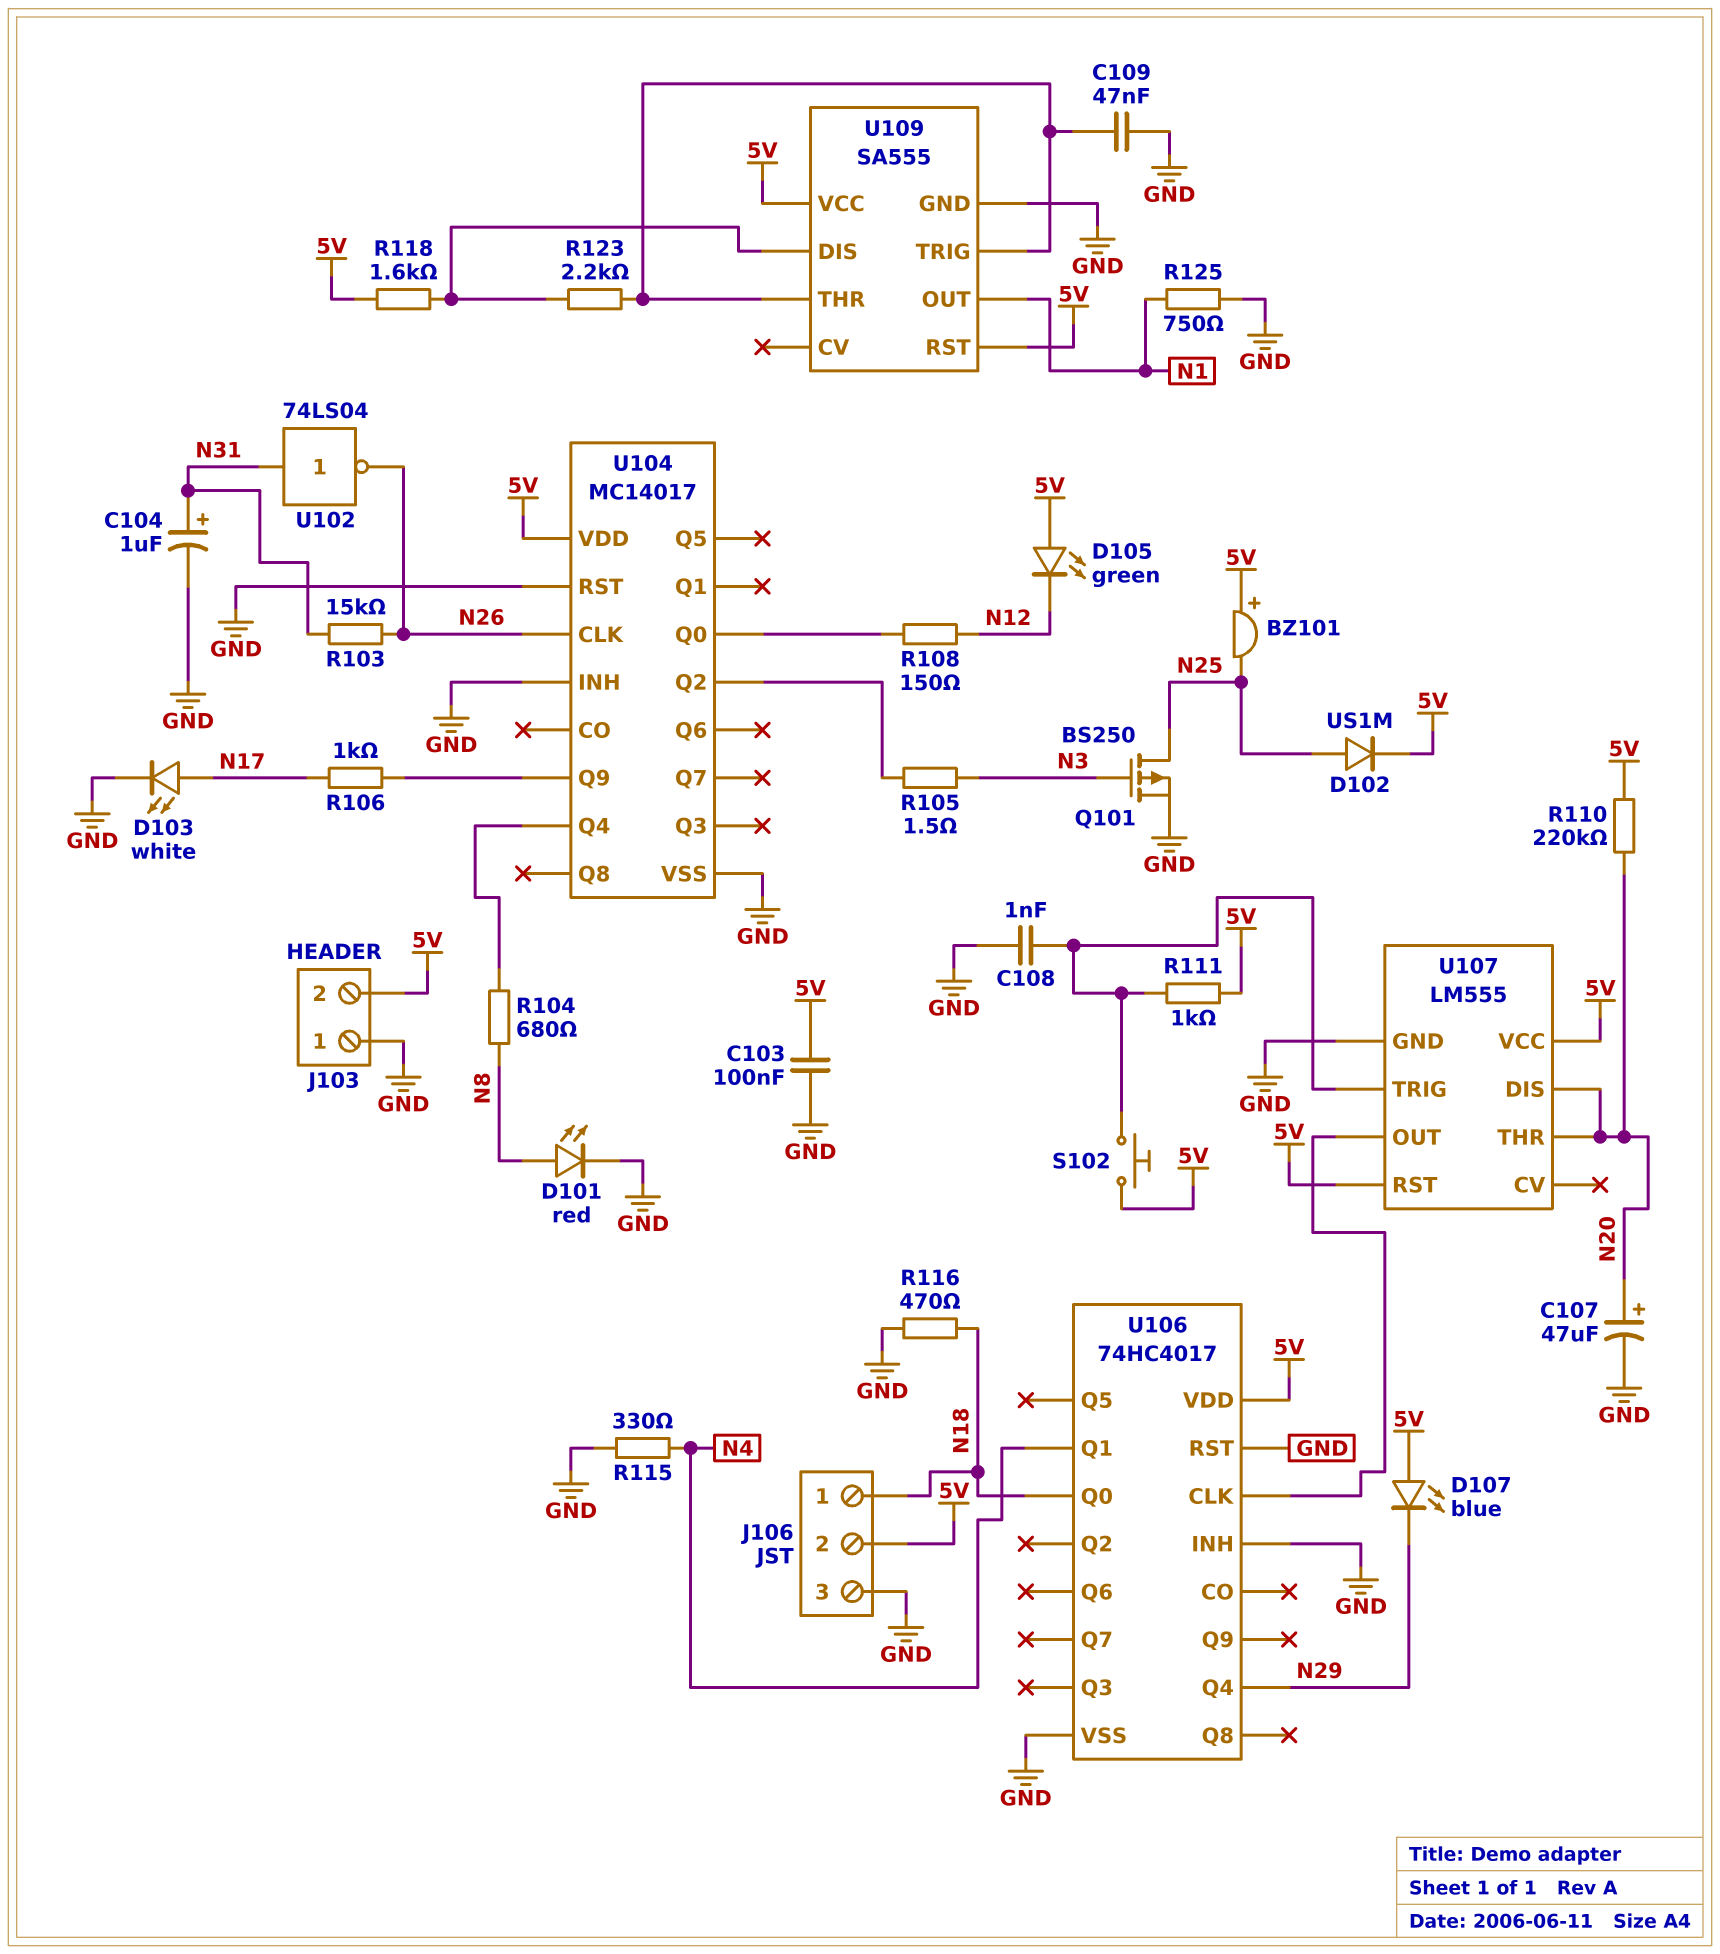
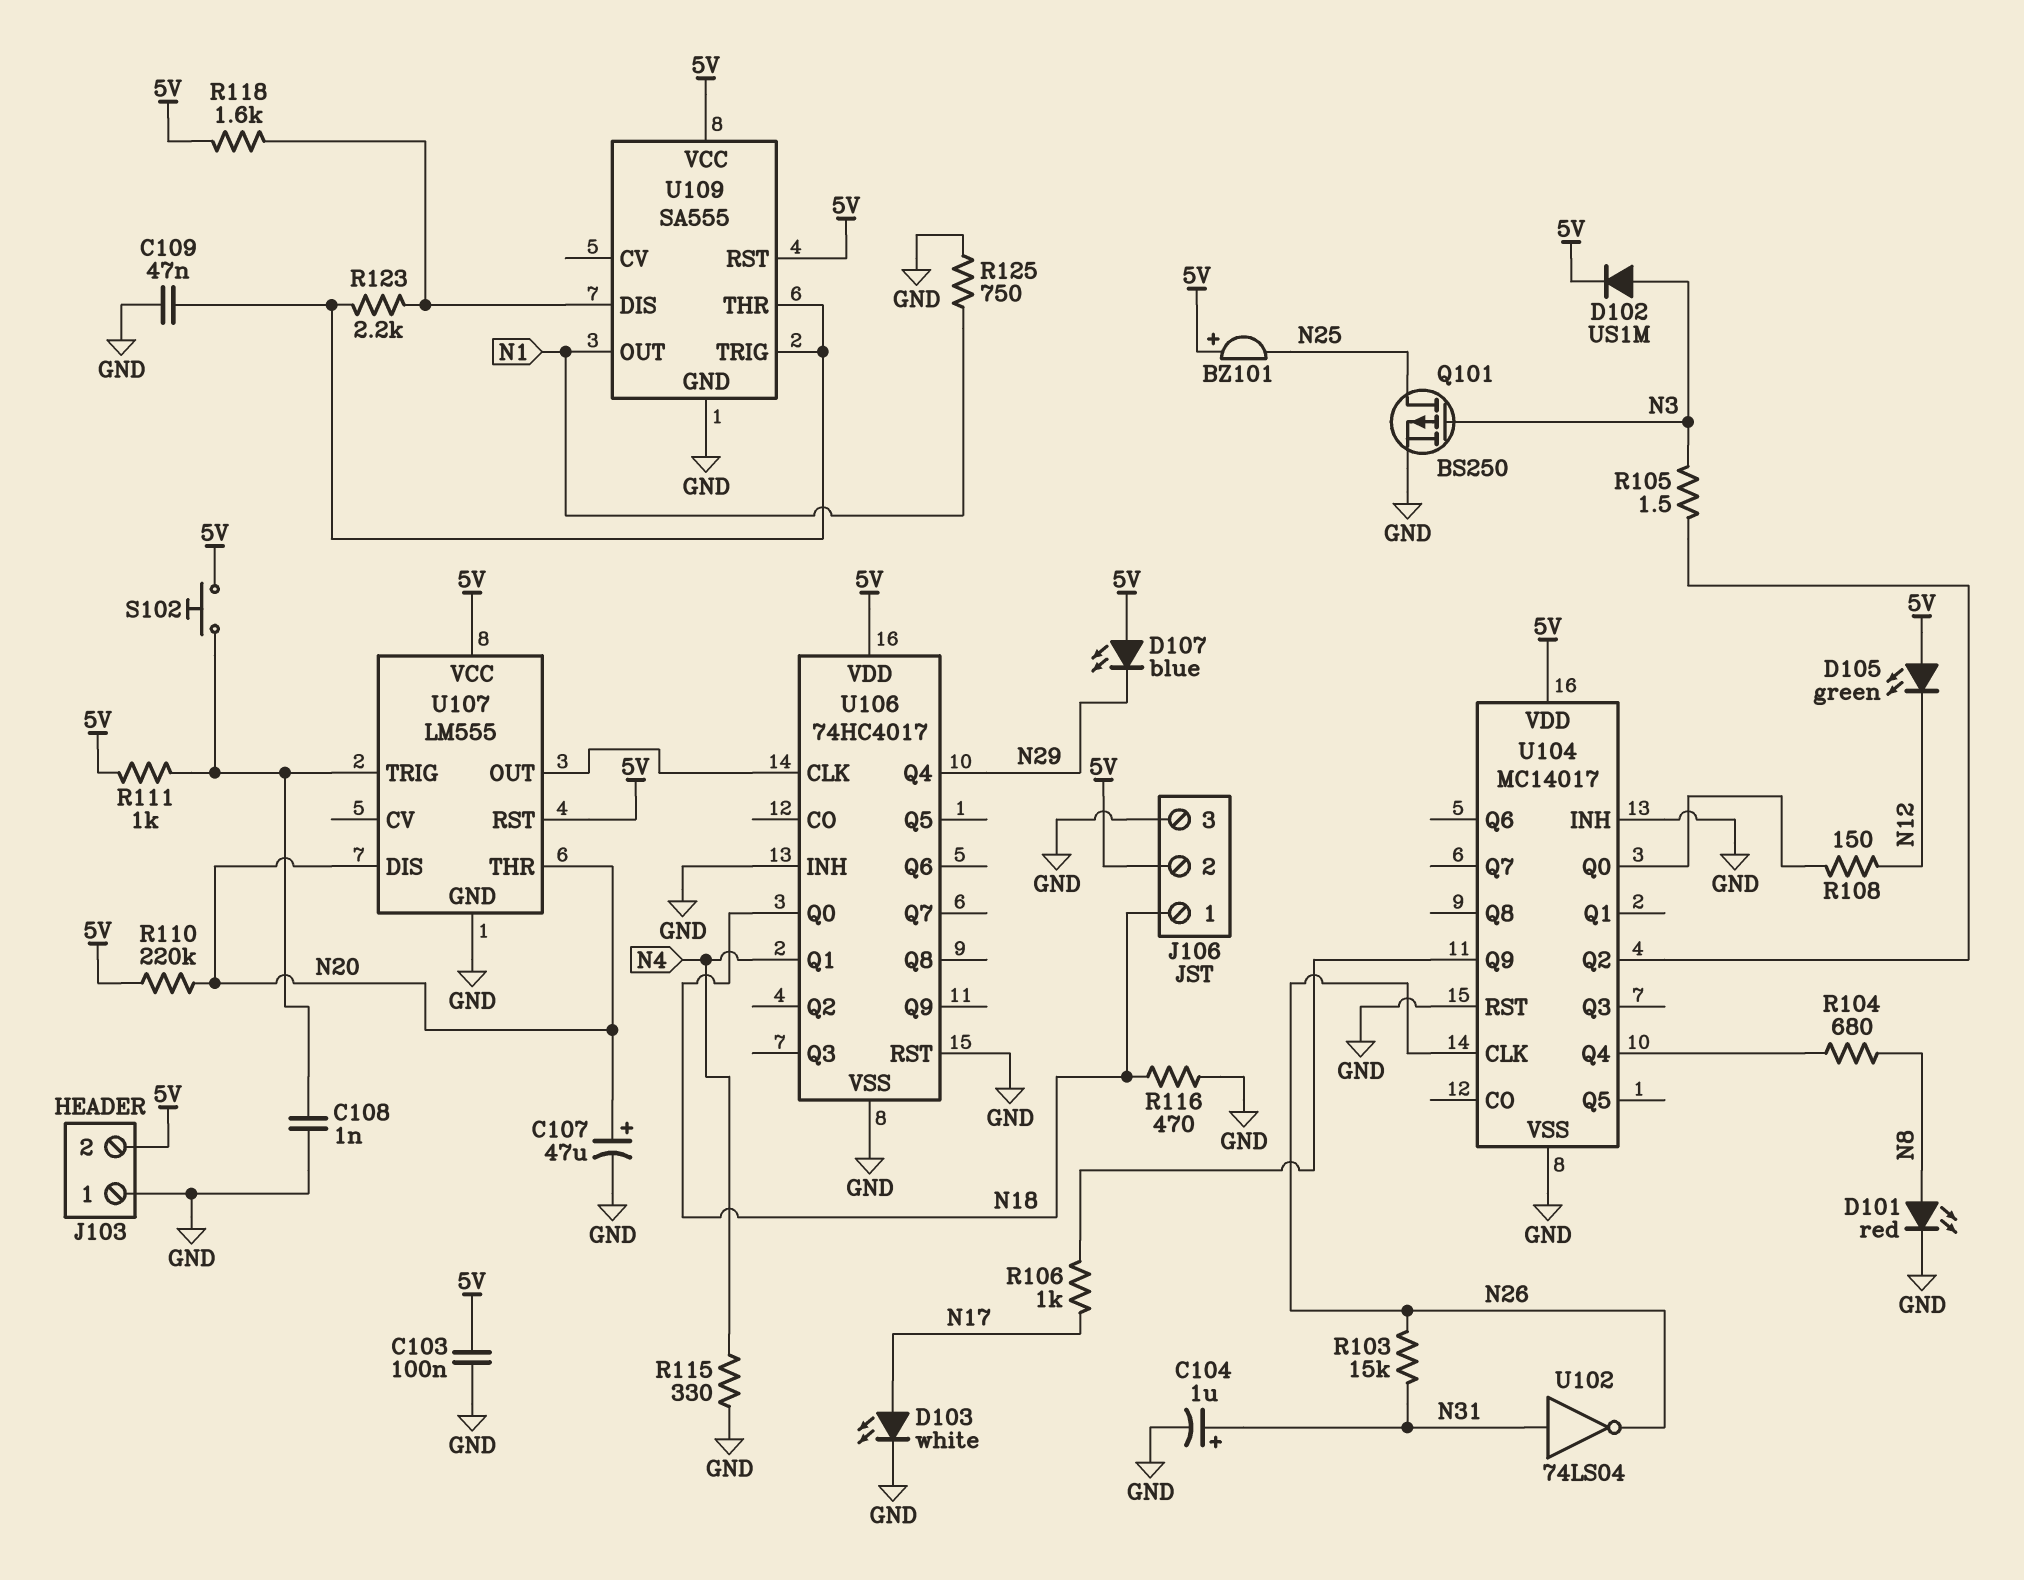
D102: diode US1M (A N25, K 5V) -> diode US1M (A N3, K 5V)

